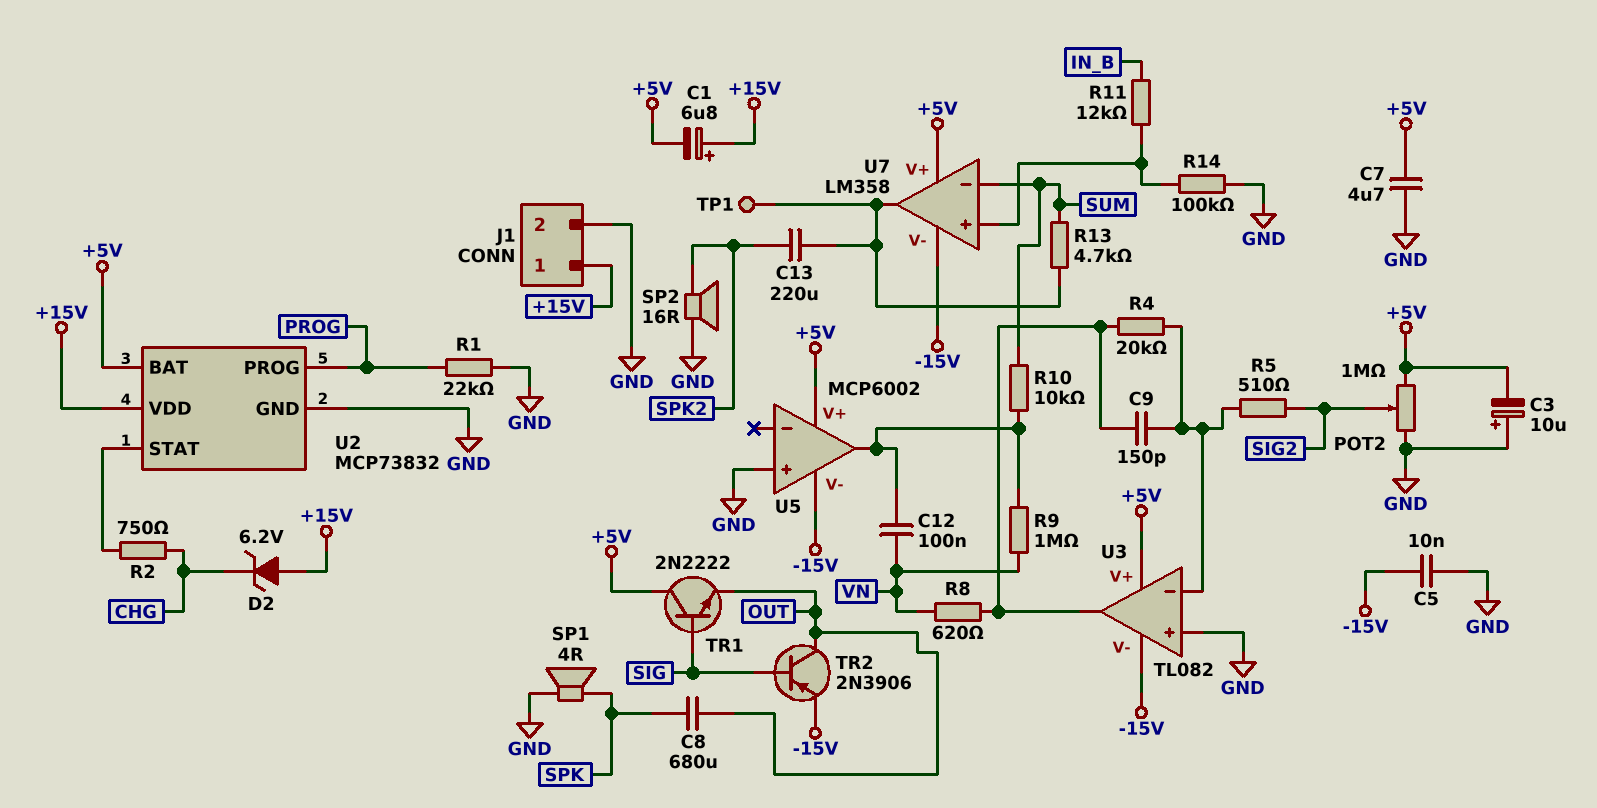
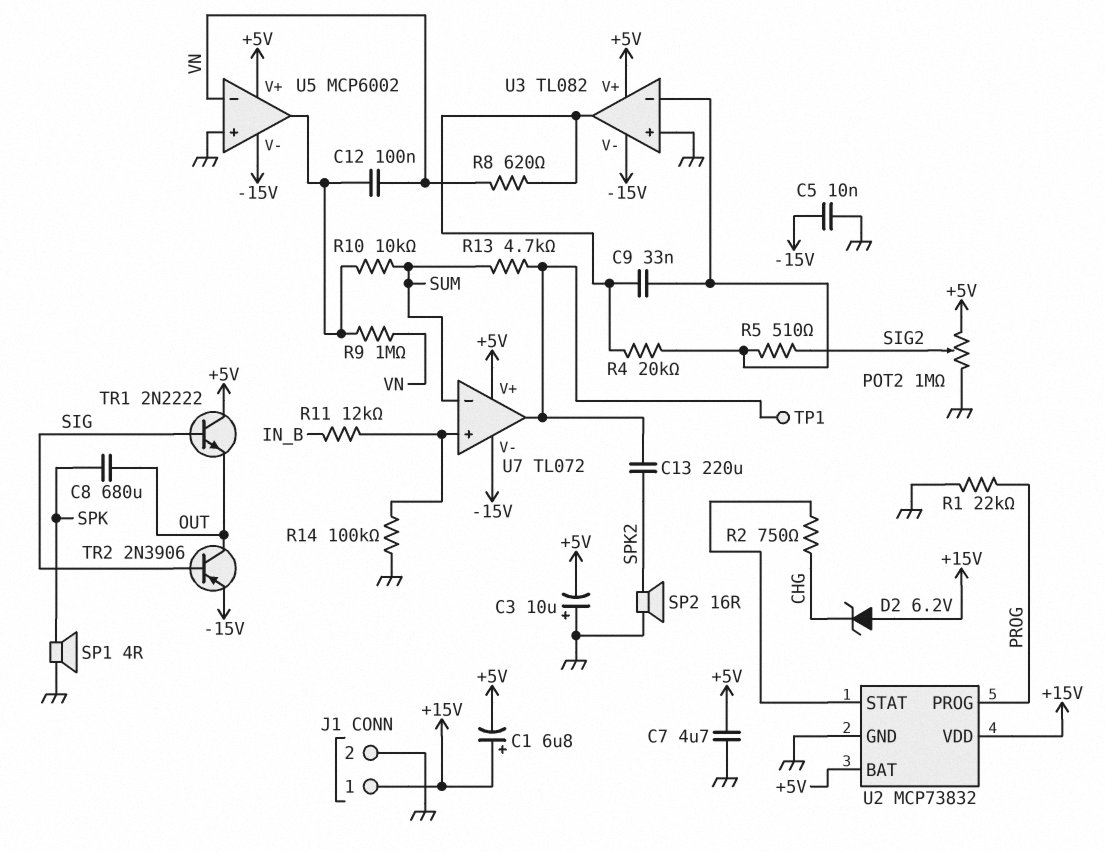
C9: 150pF (U3/in-, U3/out) -> 33nF (U3/in-, U3/out)
U5 pin in-: none -> VN
U7: LM358 -> TL072

